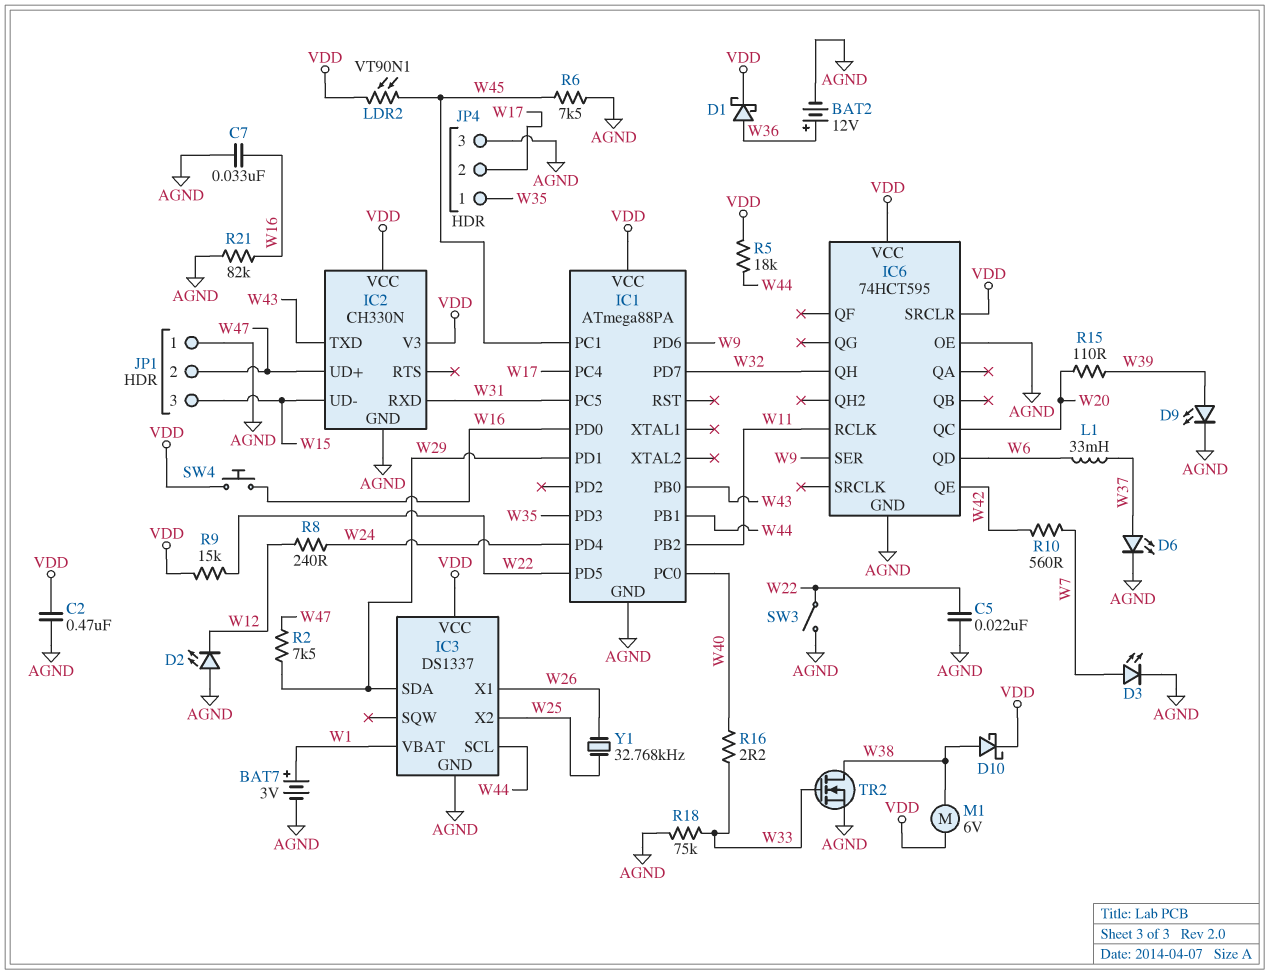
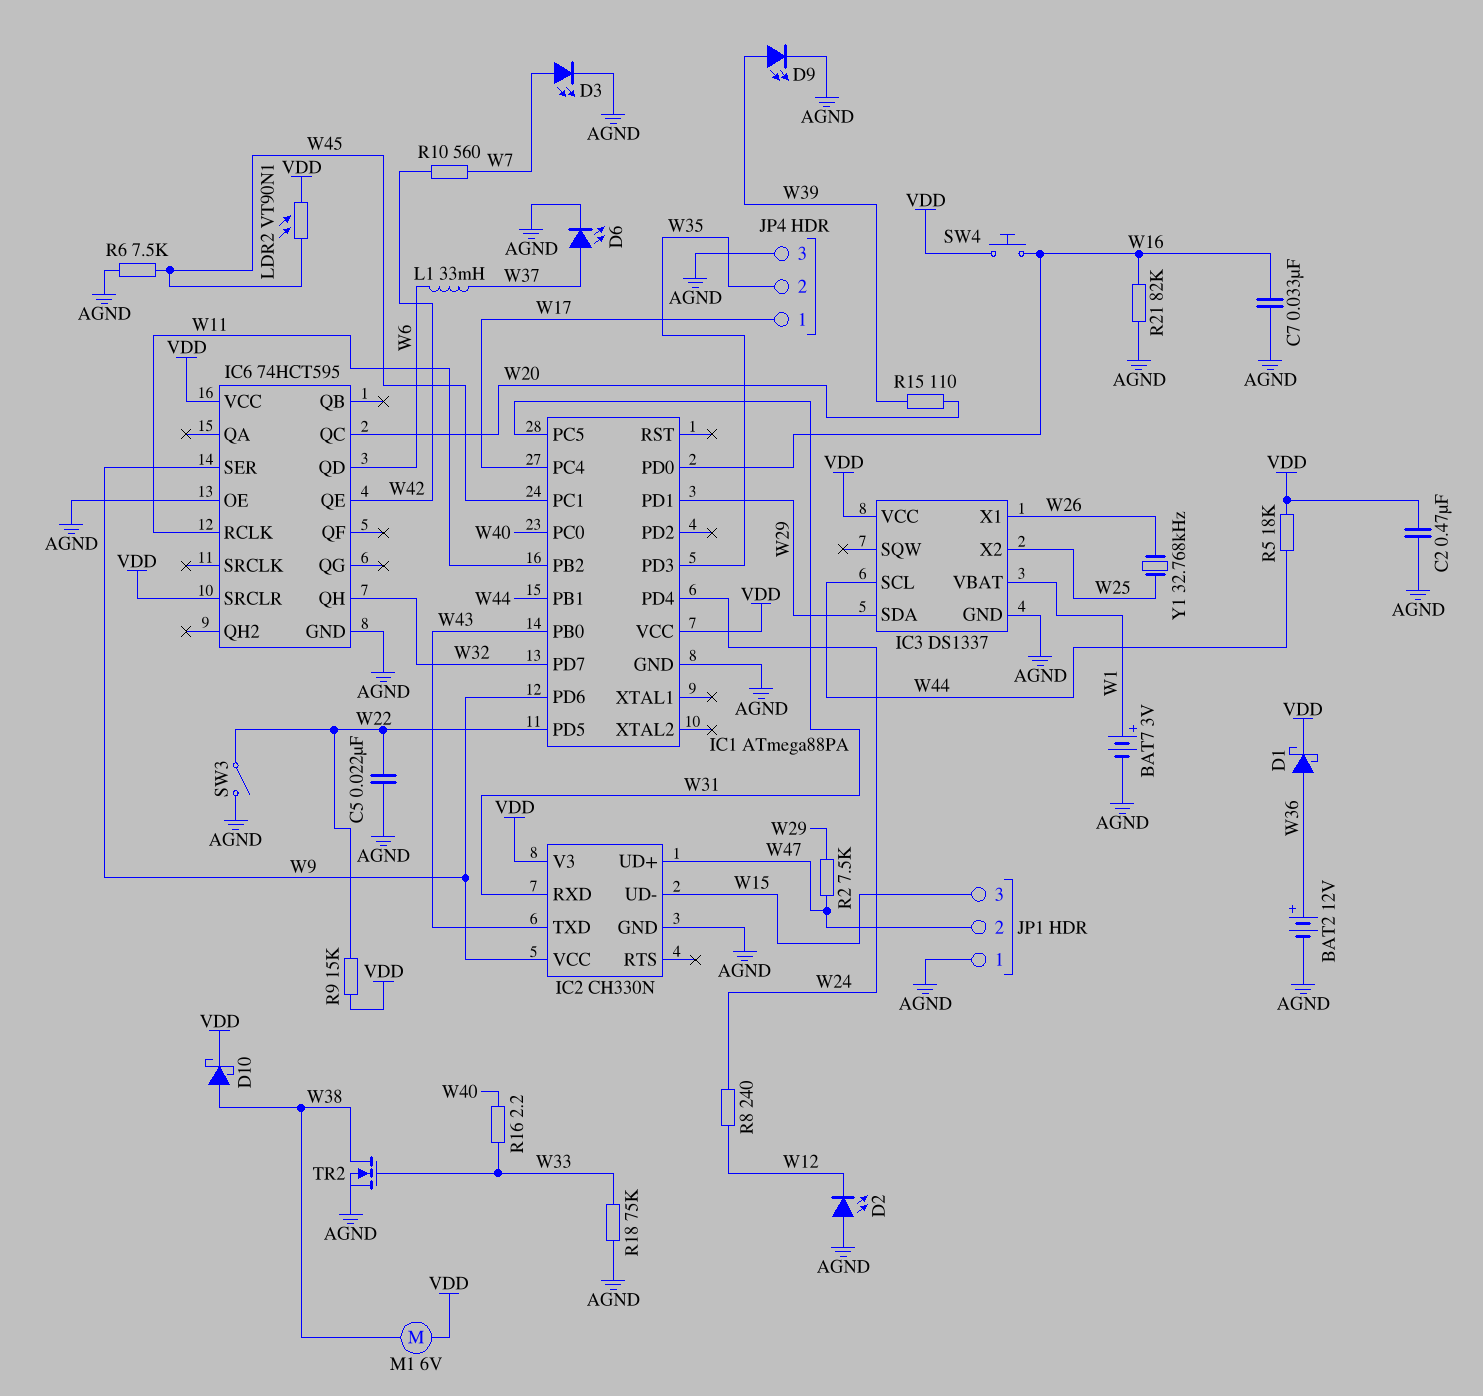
IC2 pin VCC: VDD -> W9
JP4 pin 1: W35 -> W17
JP4 pin 2: W17 -> W35

